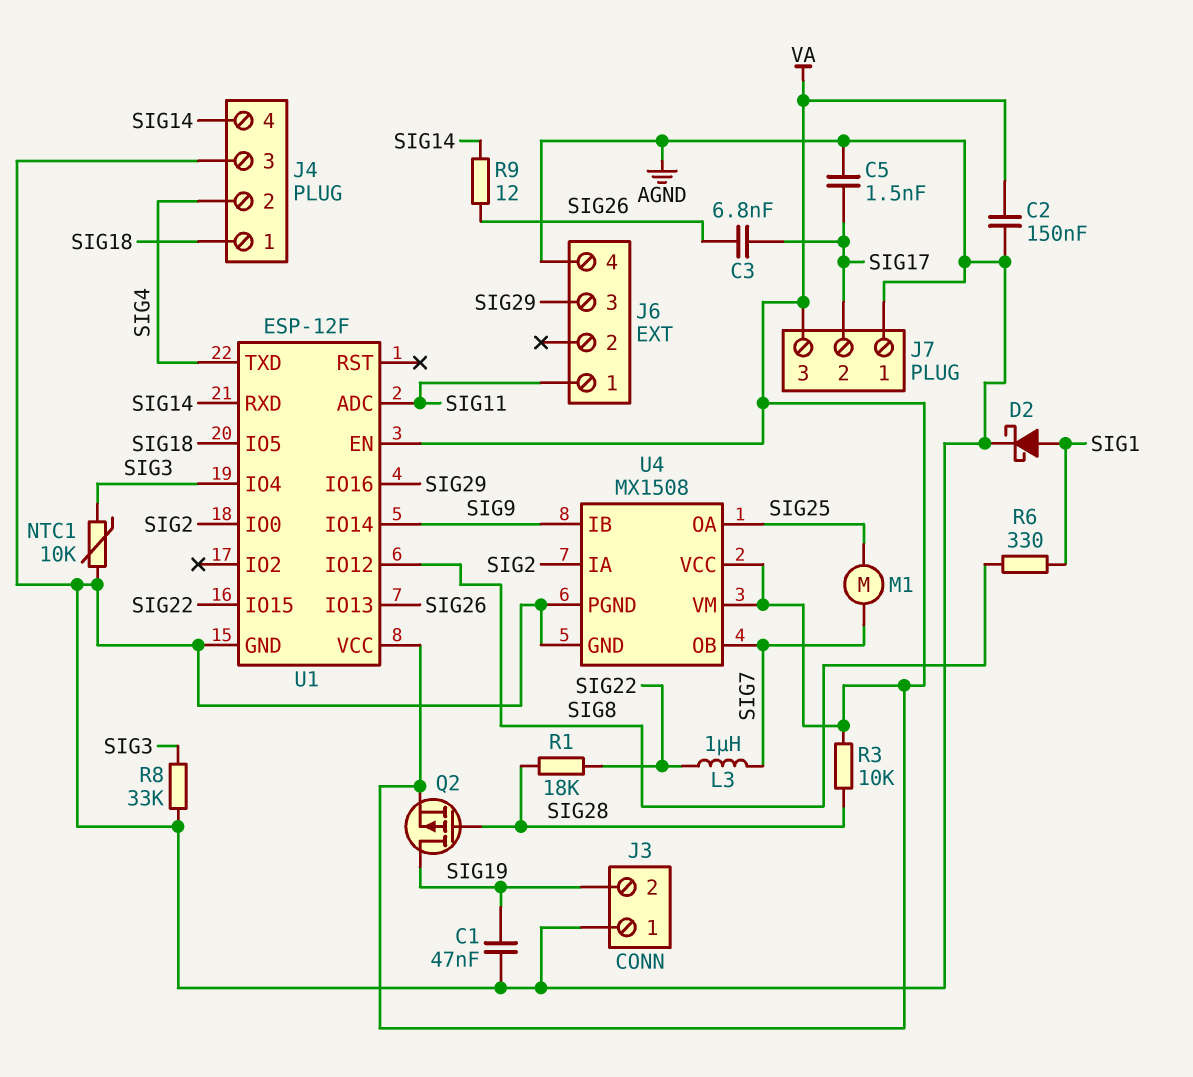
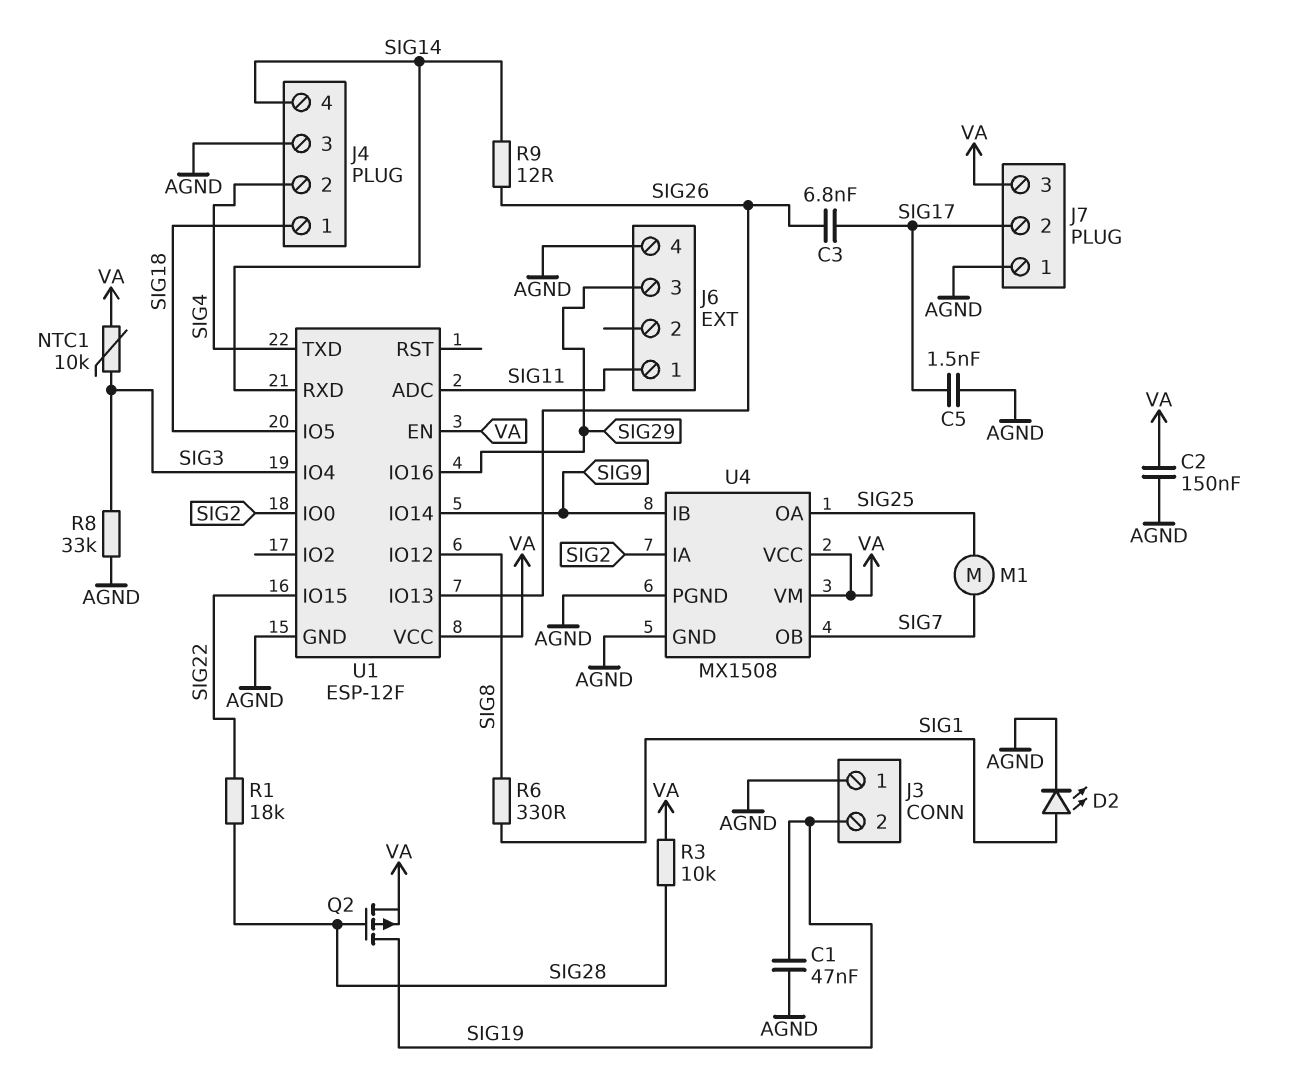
D2: schottky (A SIG1, K AGND) -> LED (A SIG1, K AGND)
L3: 1uH (SIG7, SIG22) -> none
NTC1: 10k (AGND, SIG3) -> 10k (SIG3, VA)

